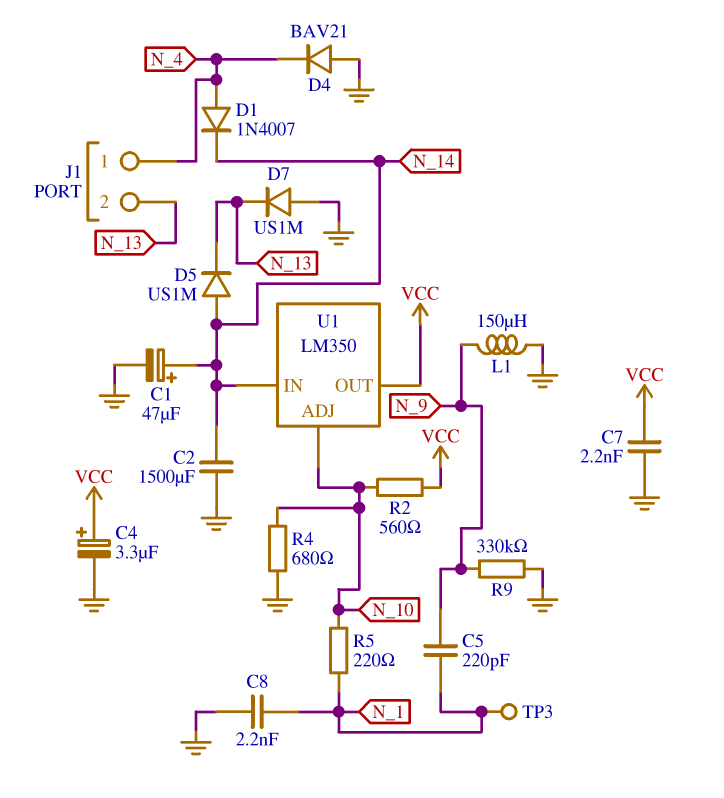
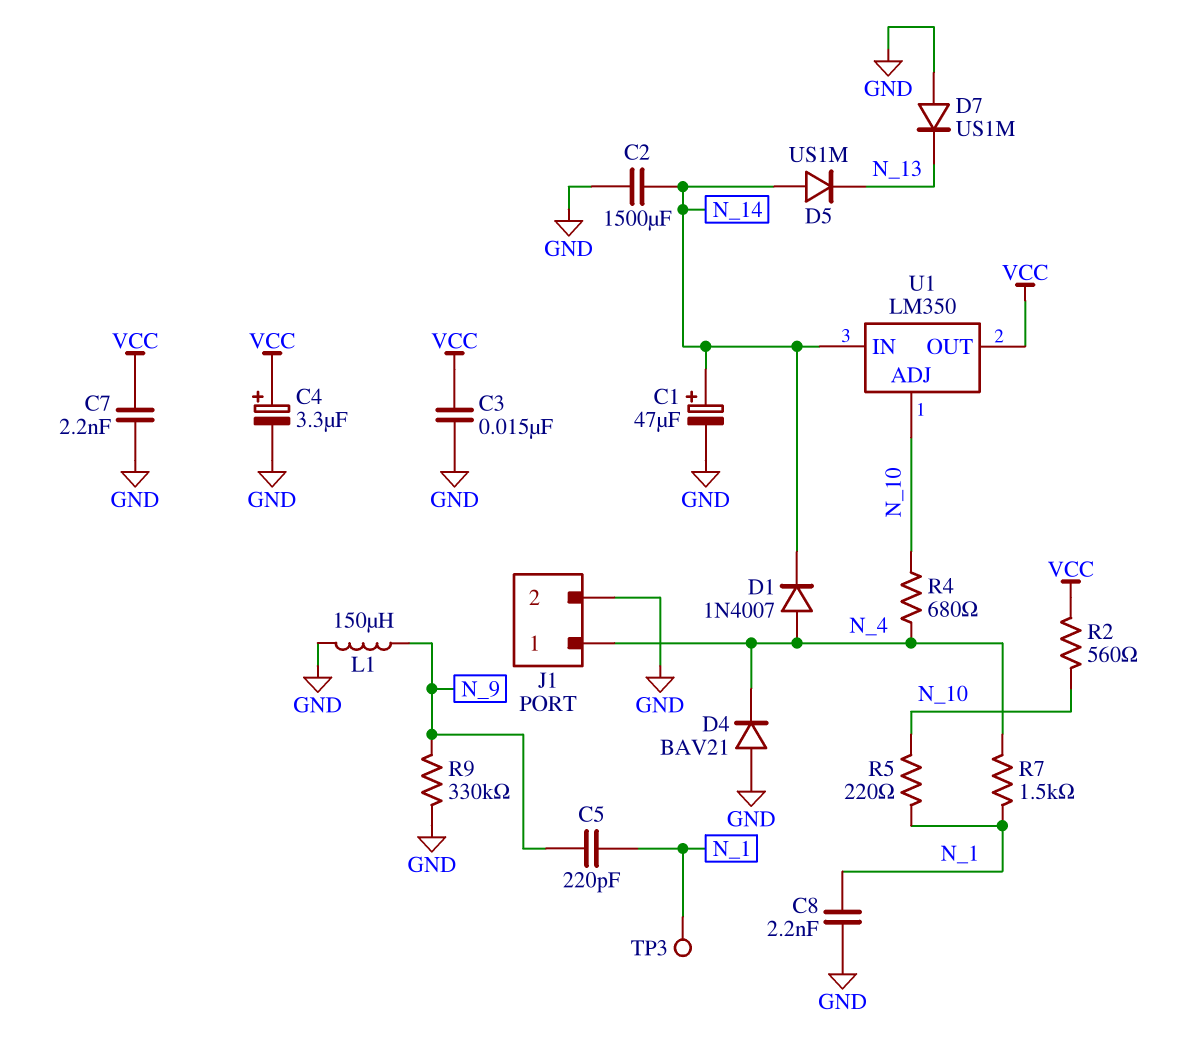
C3: none -> 15nF (GND, VCC)
J1 pin 2: N_13 -> GND
R4: 680 (GND, N_10) -> 680 (N_4, N_10)
R7: none -> 1.5k (N_1, N_4)

